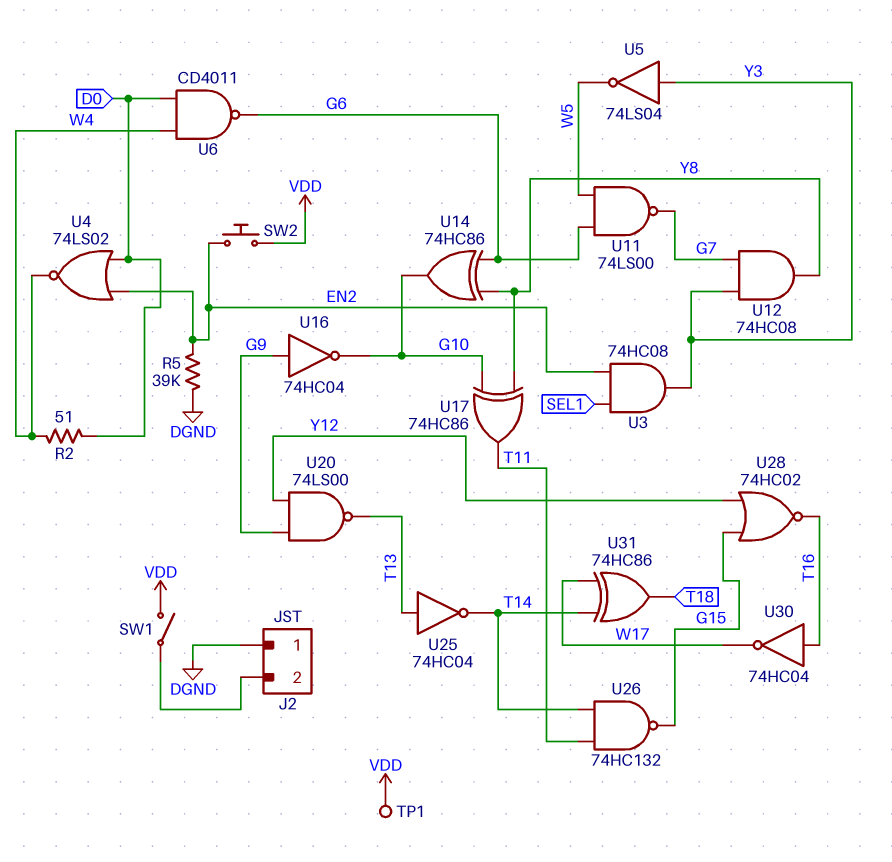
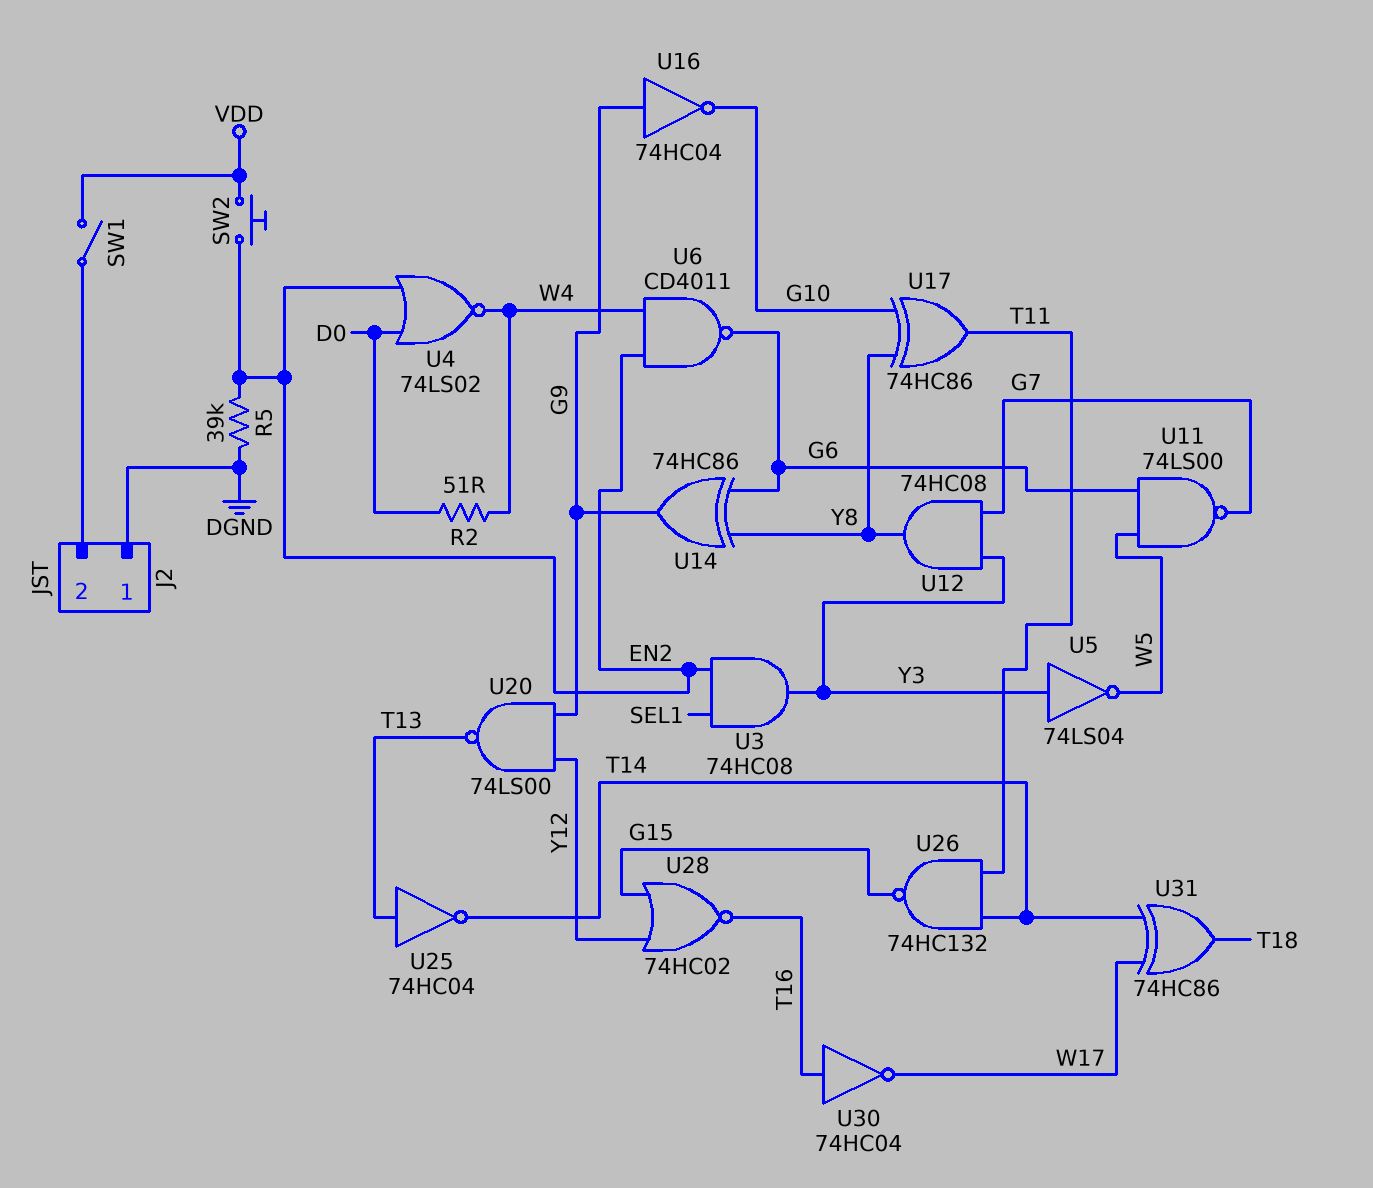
TP1: test point (VDD) -> none
U6: NAND CD4011 (in D0, in W4, out G6) -> NAND CD4011 (in EN2, in W4, out G6)
U14: XOR 74HC86 (in G6, in Y8, out G10) -> XOR 74HC86 (in G6, in Y8, out G9)

